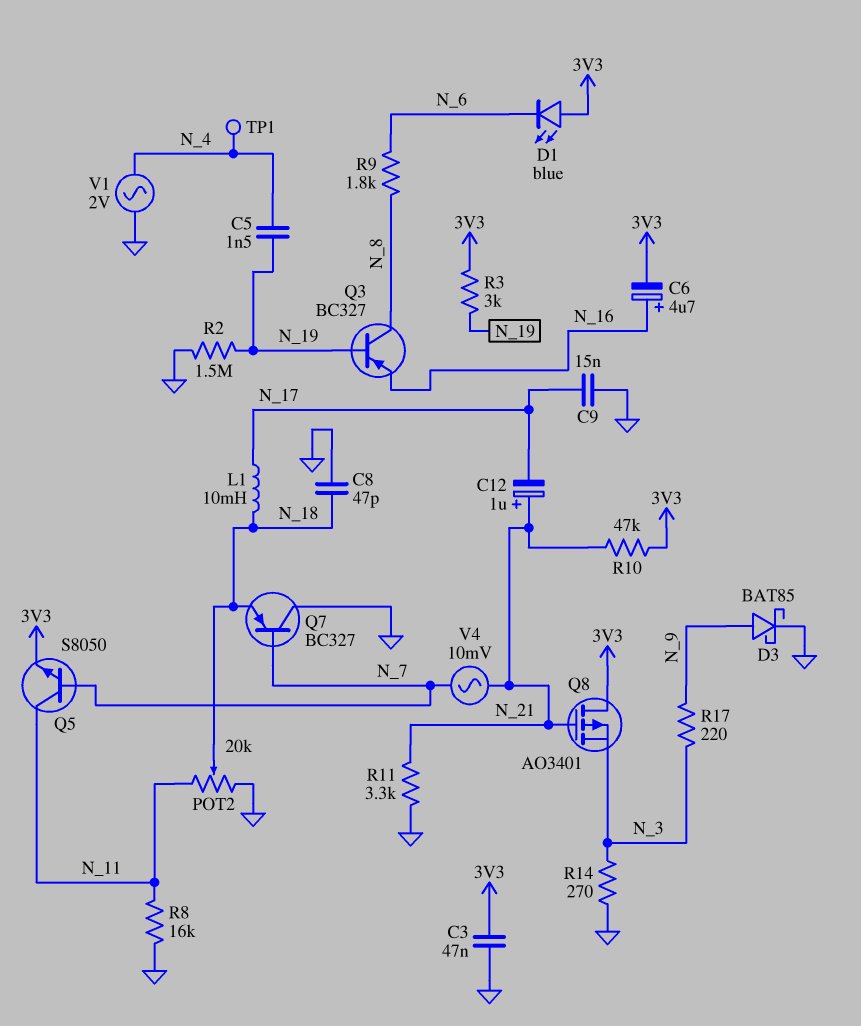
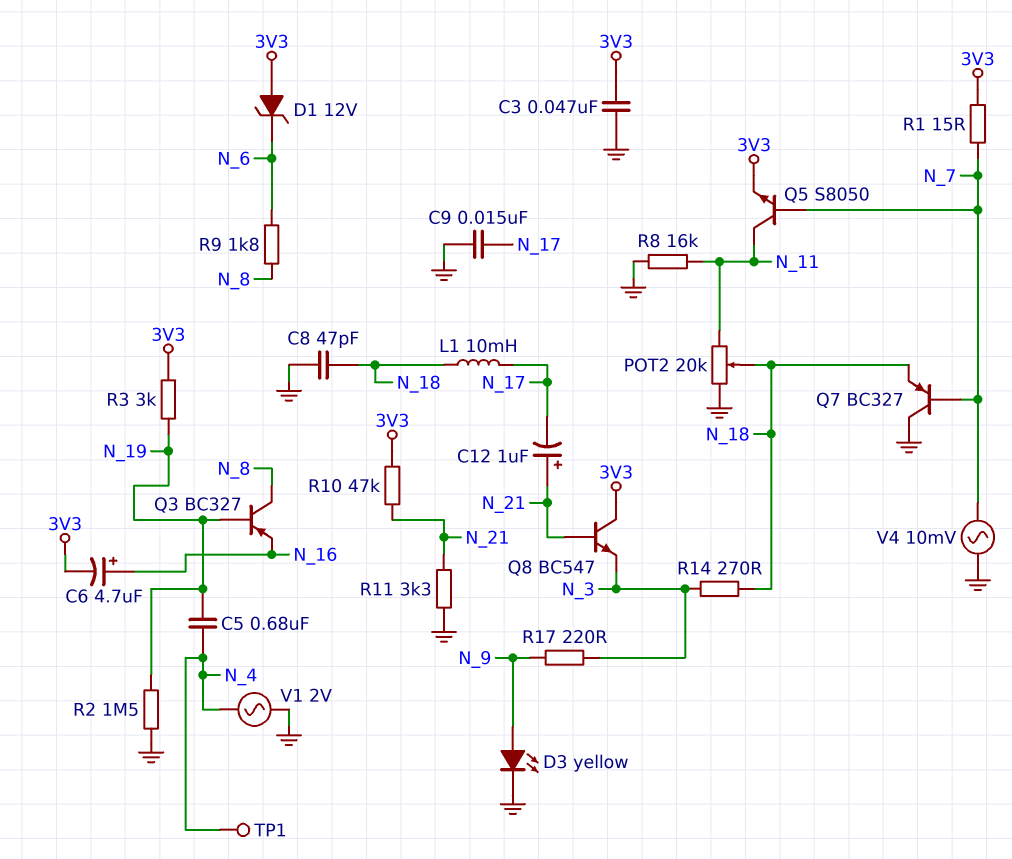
C5: 1.5nF (N_4, N_19) -> 680nF (N_4, N_19)
D1: LED blue (A 3V3, K N_6) -> zener 12V (A 3V3, K N_6)
D3: schottky BAT85 (A N_9, K GND) -> LED yellow (A N_9, K GND)
Q8: PMOS AO3401 (G N_21, D 3V3, S N_3) -> NPN BC547 (B N_21, C 3V3, E N_3)
R1: none -> 15 (3V3, N_7)
R14: 270 (GND, N_3) -> 270 (N_3, N_18)
V4: AC 10mV (N_7, N_21) -> AC 10mV (GND, N_7)

